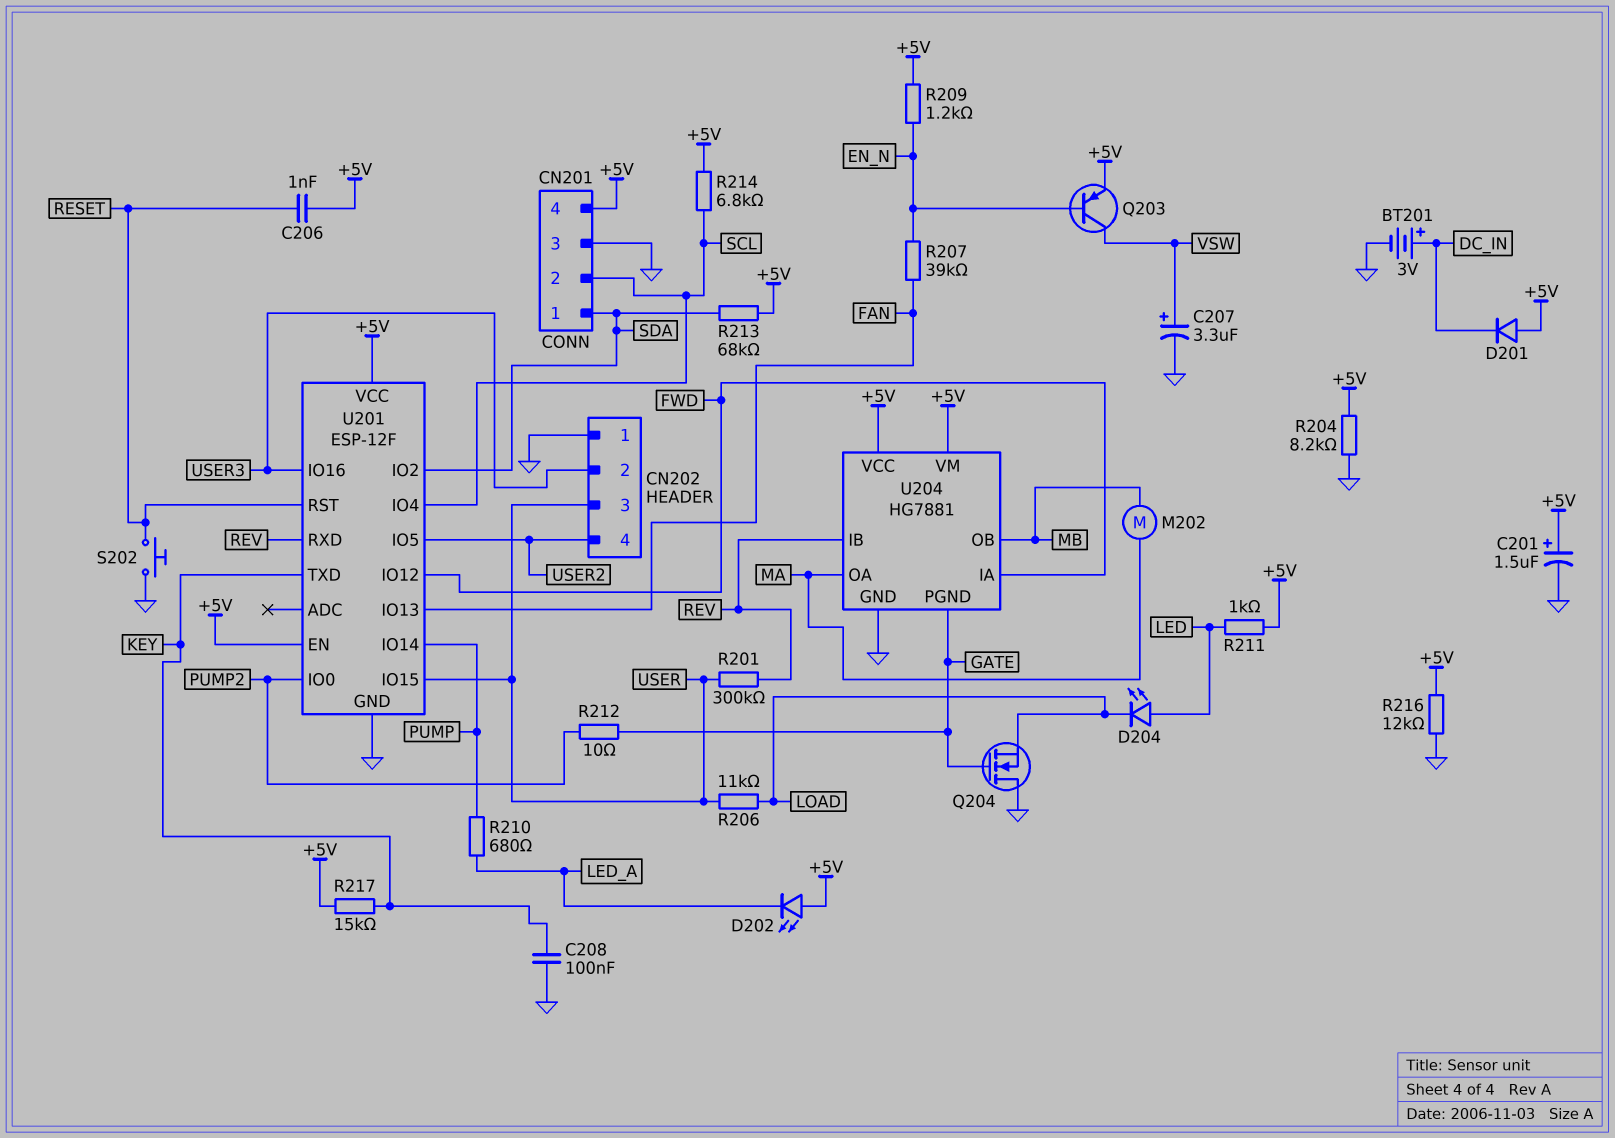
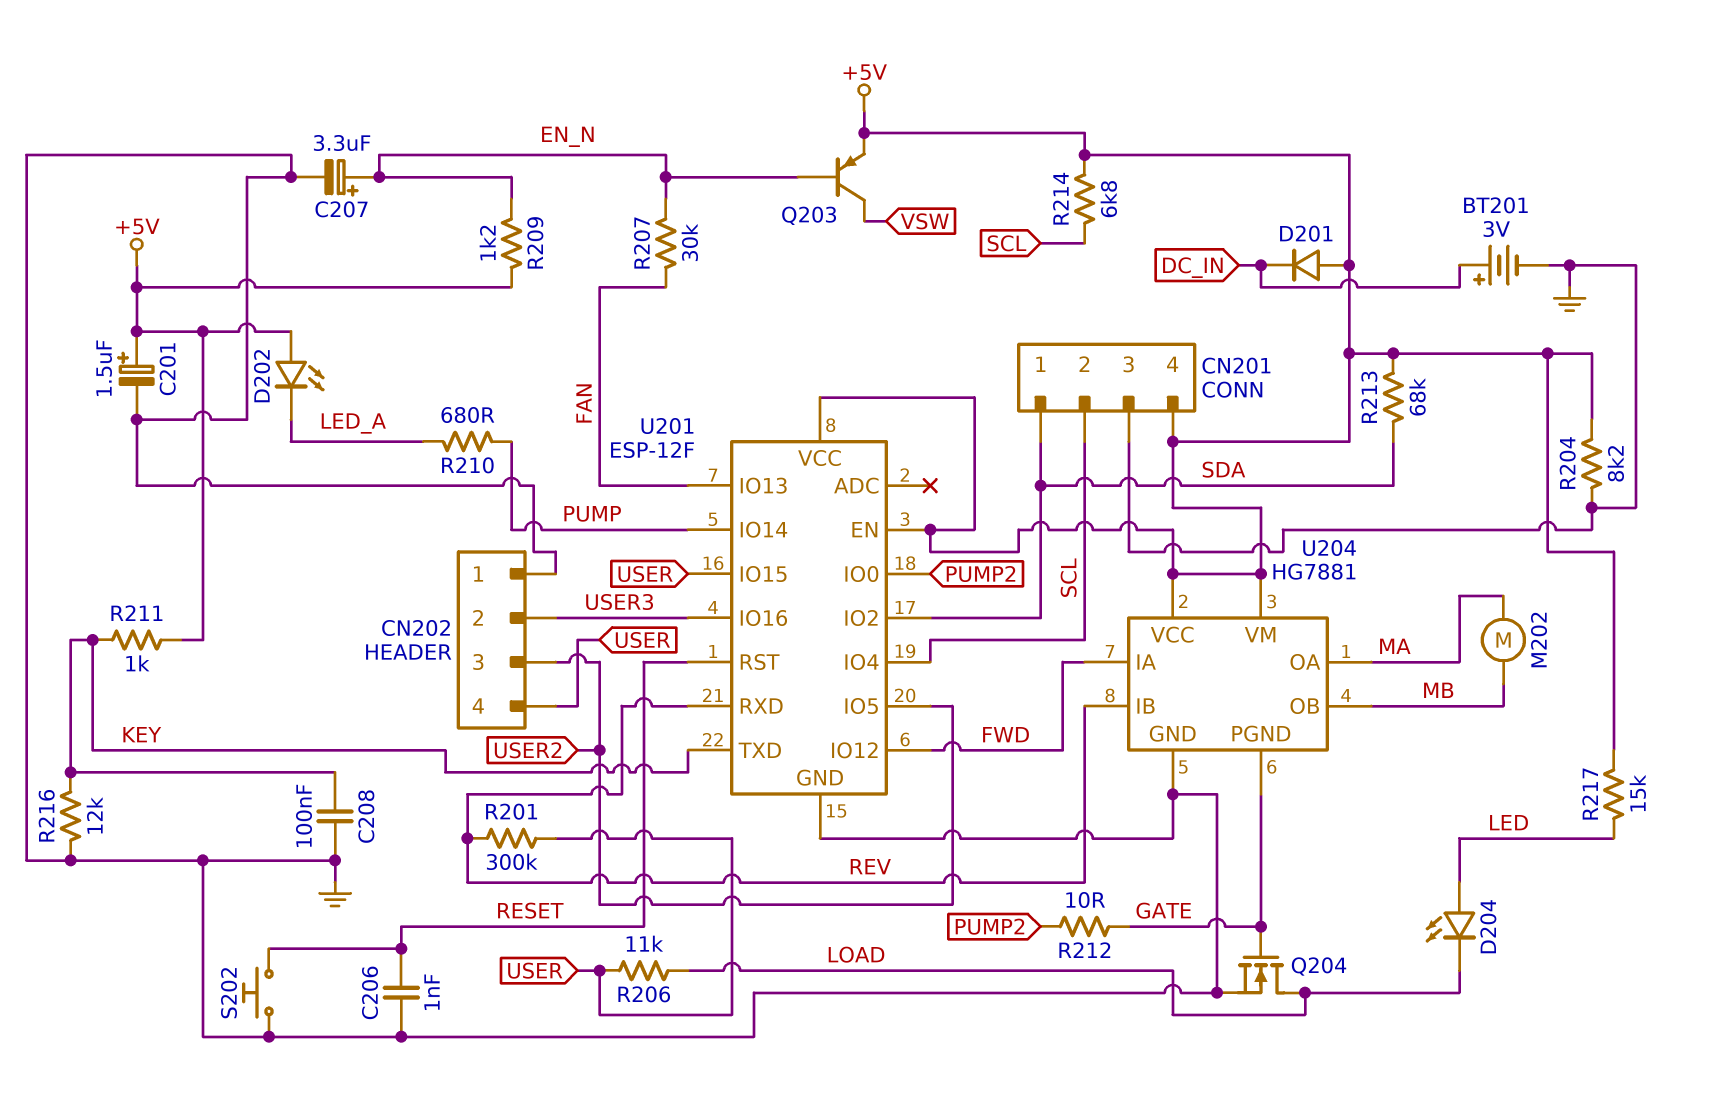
C206: 1nF (+5V, RESET) -> 1nF (GND, RESET)
C207: 3.3uF (plus VSW, minus GND) -> 3.3uF (plus EN_N, minus GND)
CN202 pin 3: USER -> USER2
CN202 pin 4: USER2 -> USER
Q204: NMOS (G GATE, D GND, S LOAD) -> NMOS (G GATE, D LOAD, S GND)
R207: 39k (EN_N, FAN) -> 30k (EN_N, FAN)
R211: 1k (+5V, LED) -> 1k (+5V, KEY)
R216: 12k (+5V, GND) -> 12k (GND, KEY)
R217: 15k (+5V, KEY) -> 15k (+5V, LED)

